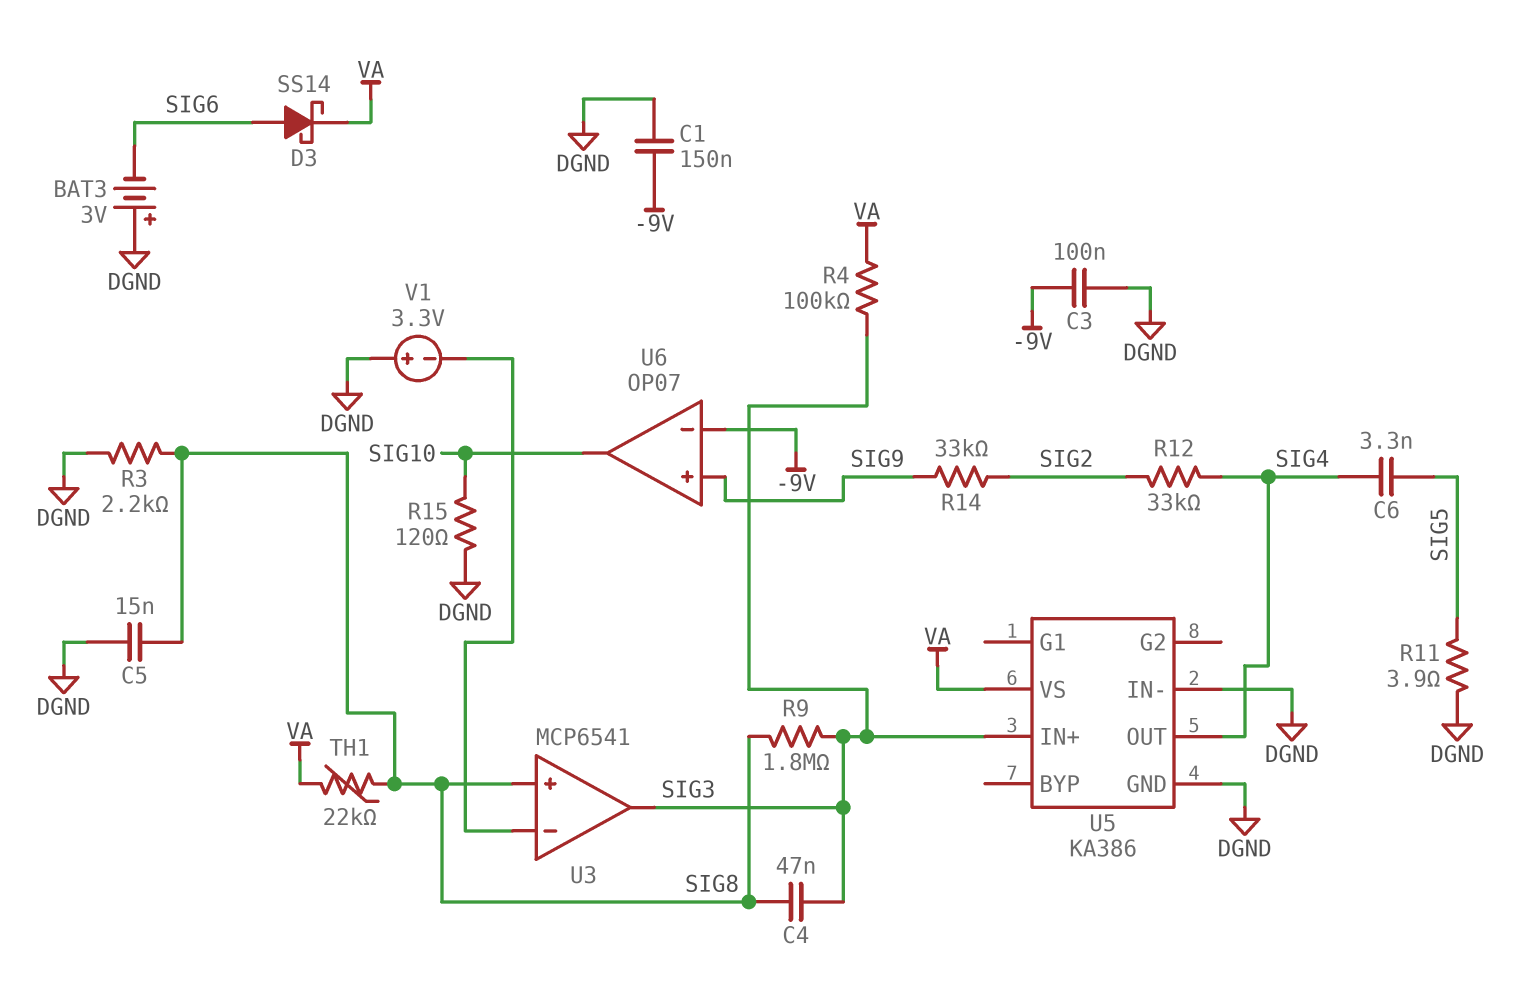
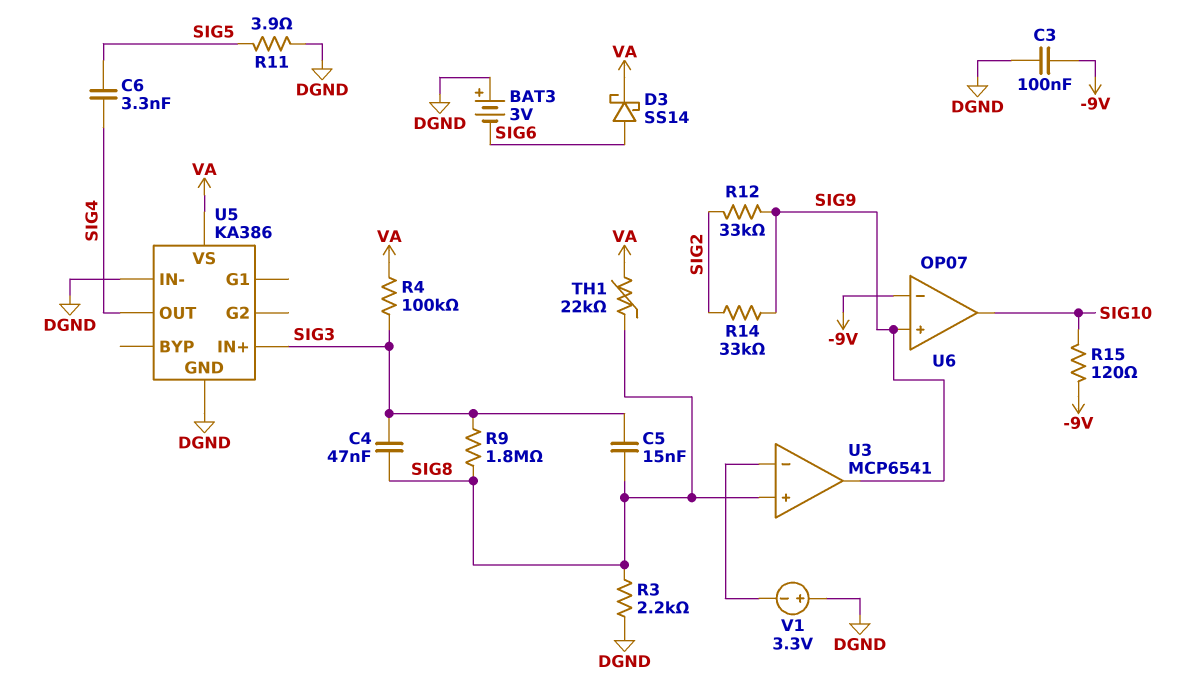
C1: 150nF (-9V, DGND) -> none
C5: 15nF (DGND, SIG8) -> 15nF (SIG3, SIG8)
R12: 33k (SIG2, SIG4) -> 33k (SIG2, SIG9)
R15: 120 (DGND, SIG10) -> 120 (-9V, SIG10)
U3 pin out: SIG3 -> SIG9

